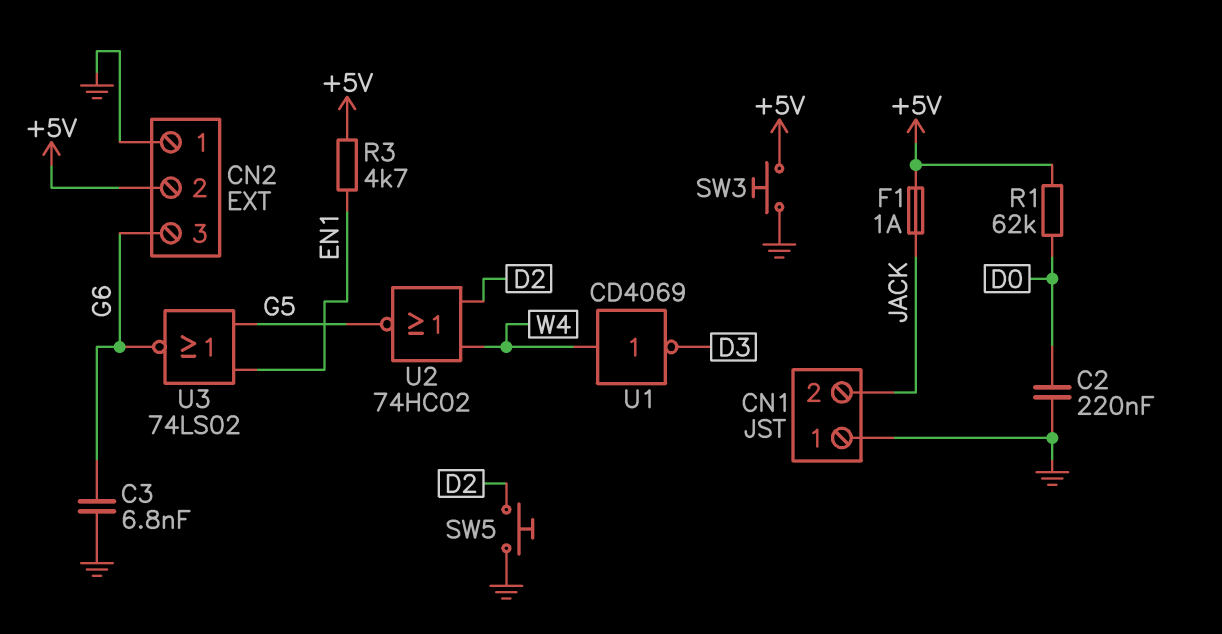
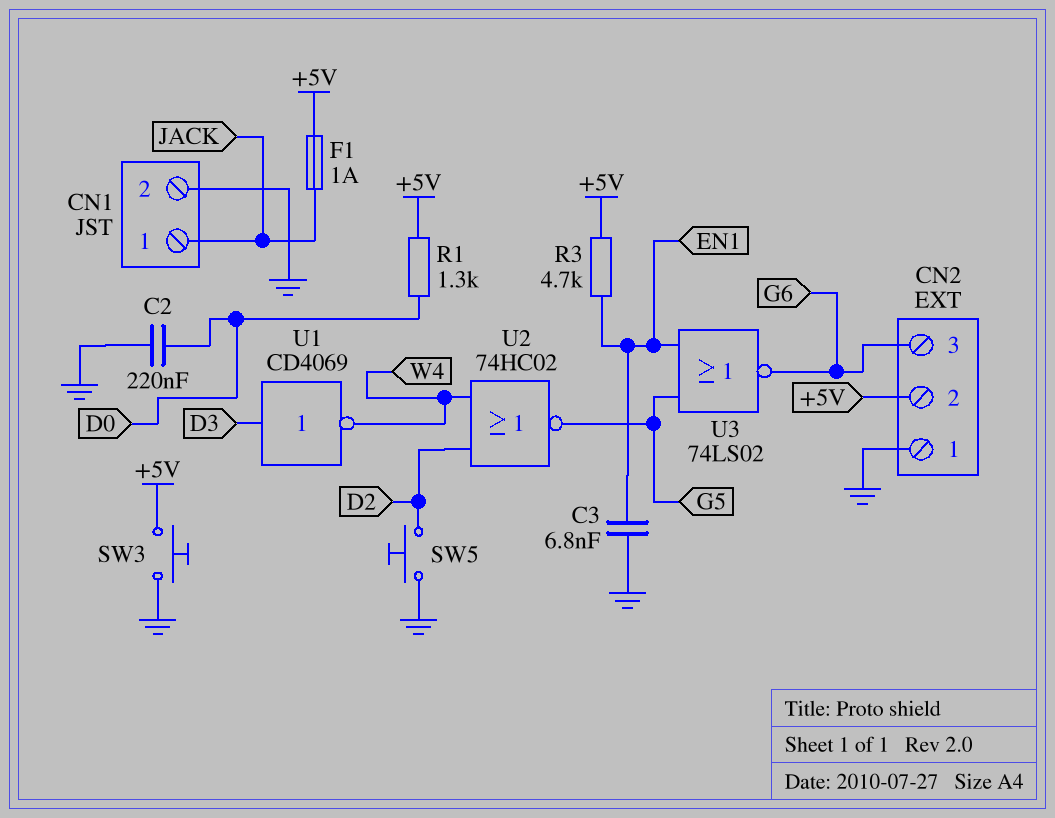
C3: 6.8nF (G6, GND) -> 6.8nF (EN1, GND)
CN1 pin 1: GND -> JACK
CN1 pin 2: JACK -> GND
R1: 62k (+5V, D0) -> 1.3k (+5V, D0)
U1: NOT CD4069 (in W4, out D3) -> NOT CD4069 (in D3, out W4)

